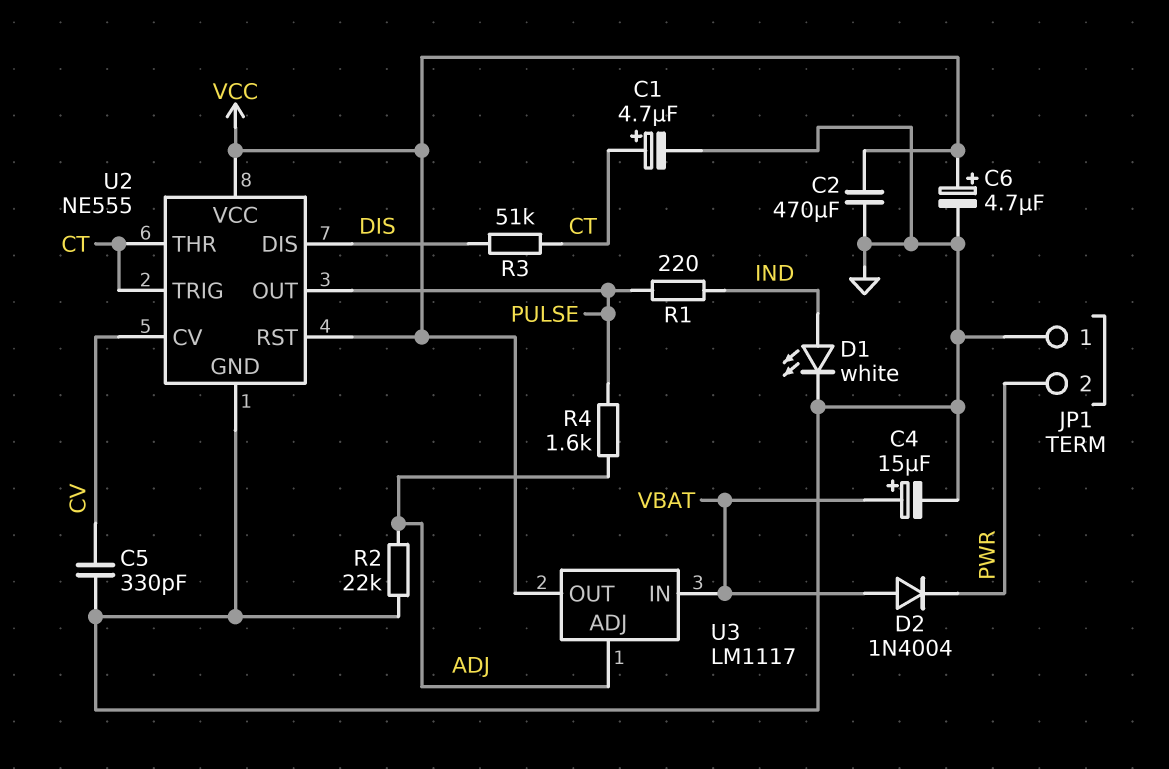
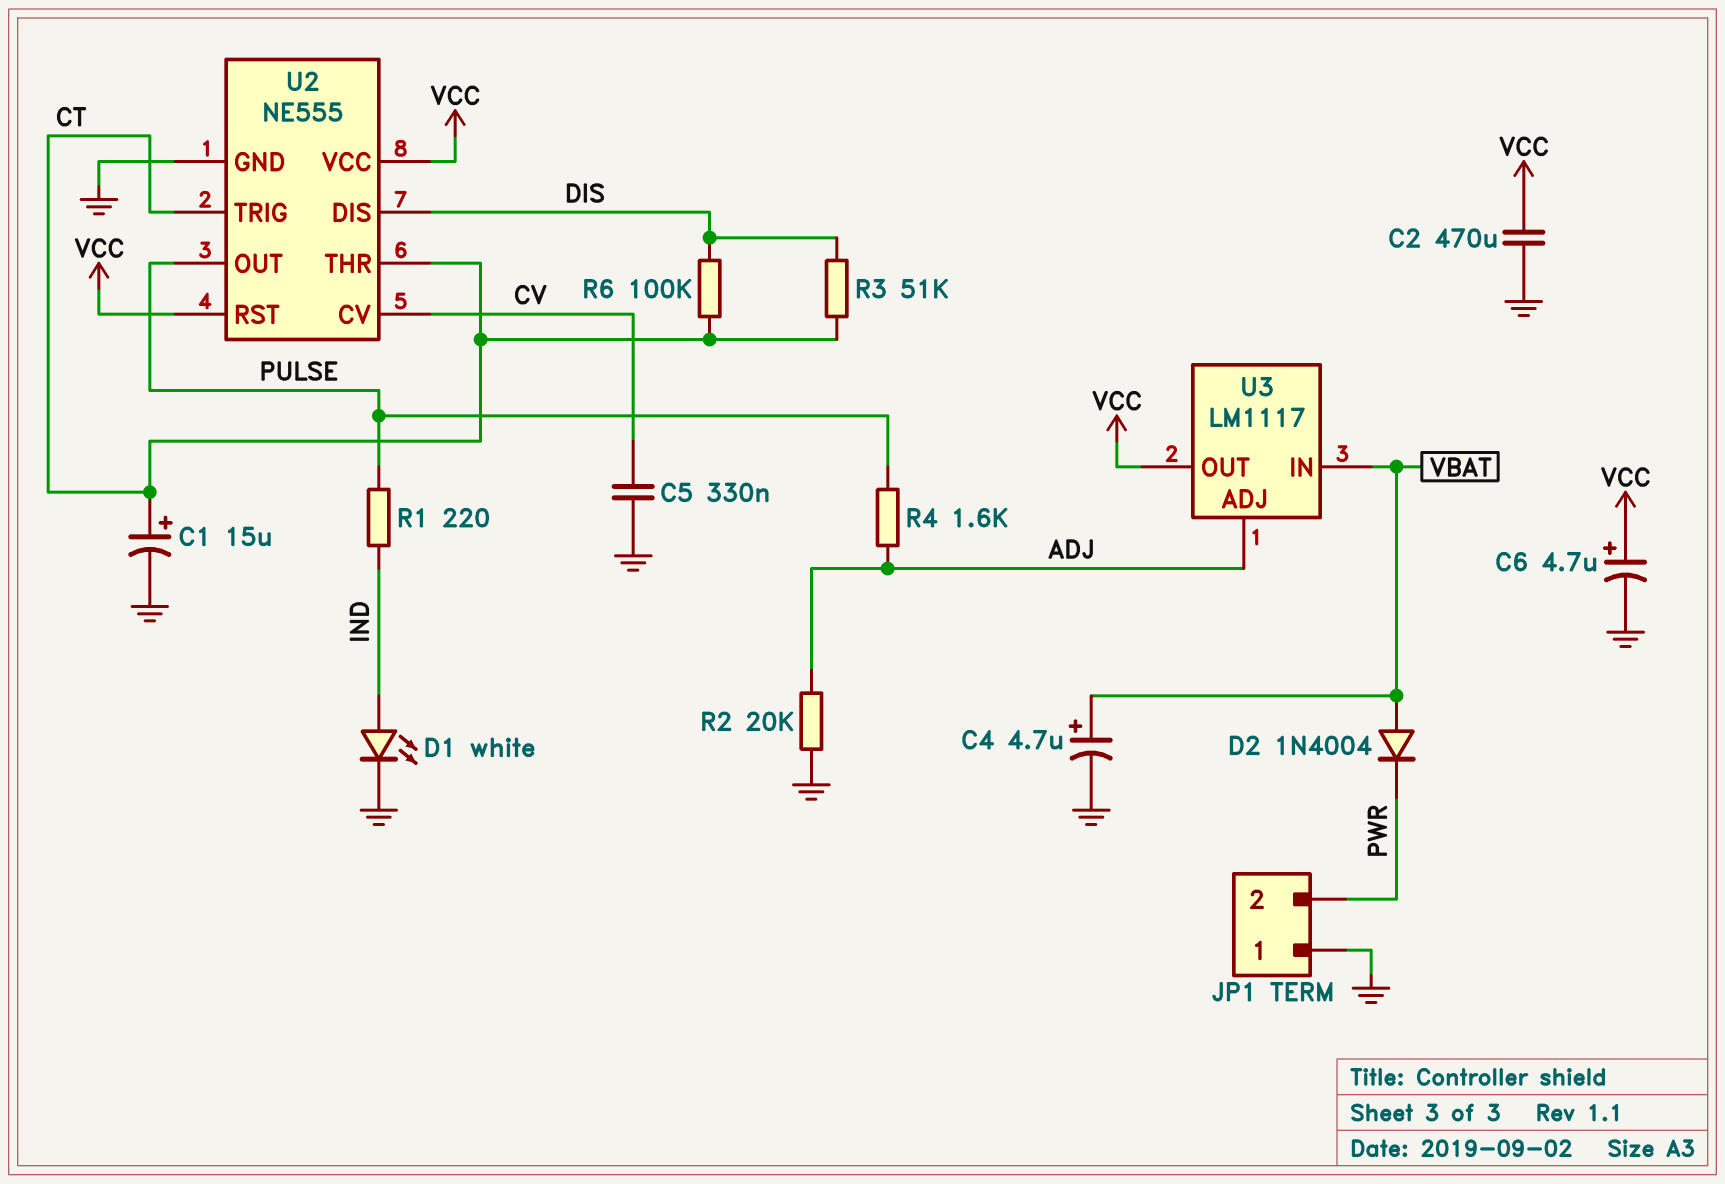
C1: 4.7uF (plus CT, minus GND) -> 15uF (plus CT, minus GND)
C4: 15uF (plus VBAT, minus GND) -> 4.7uF (plus VBAT, minus GND)
C5: 330pF (CV, GND) -> 330nF (CV, GND)
R2: 22k (ADJ, GND) -> 20k (ADJ, GND)
R6: none -> 100k (CT, DIS)

